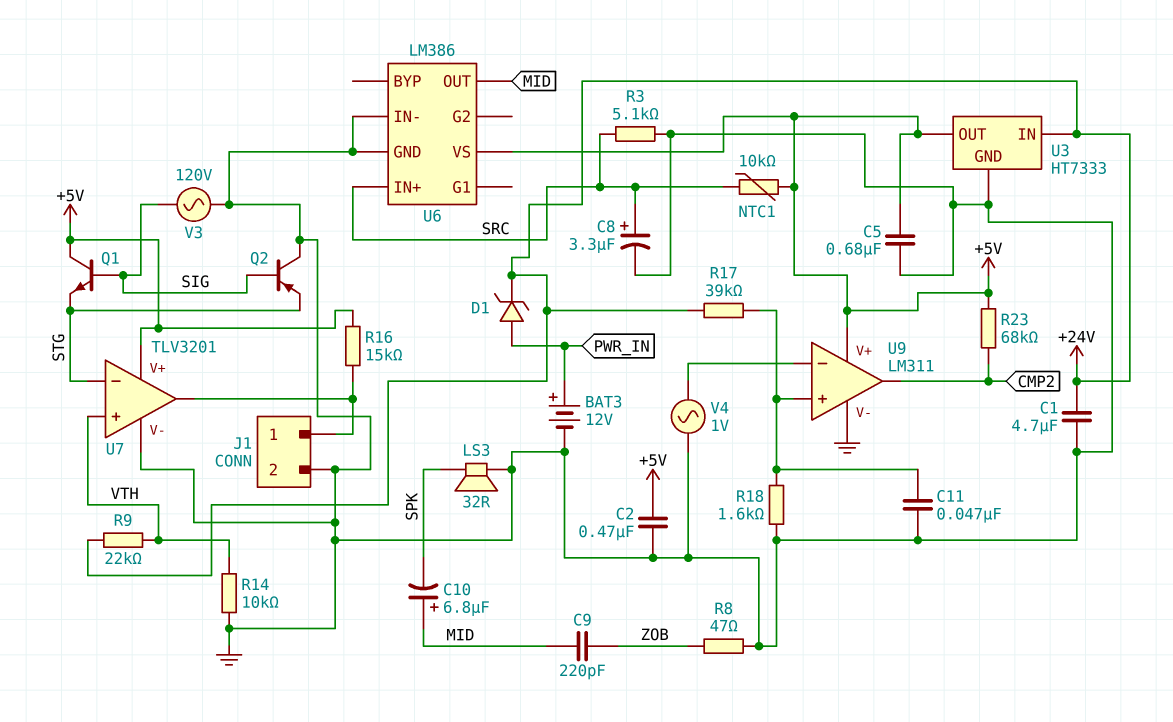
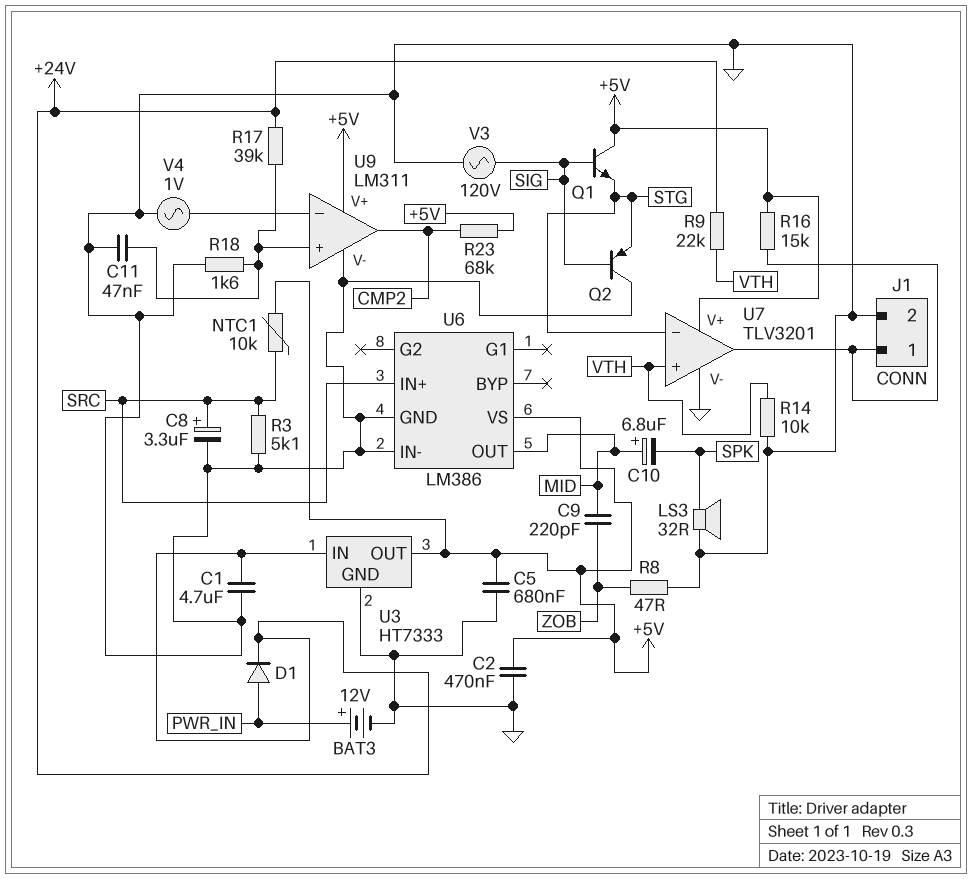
D1: zener (A PWR_IN, K +24V) -> diode (A PWR_IN, K +24V)

